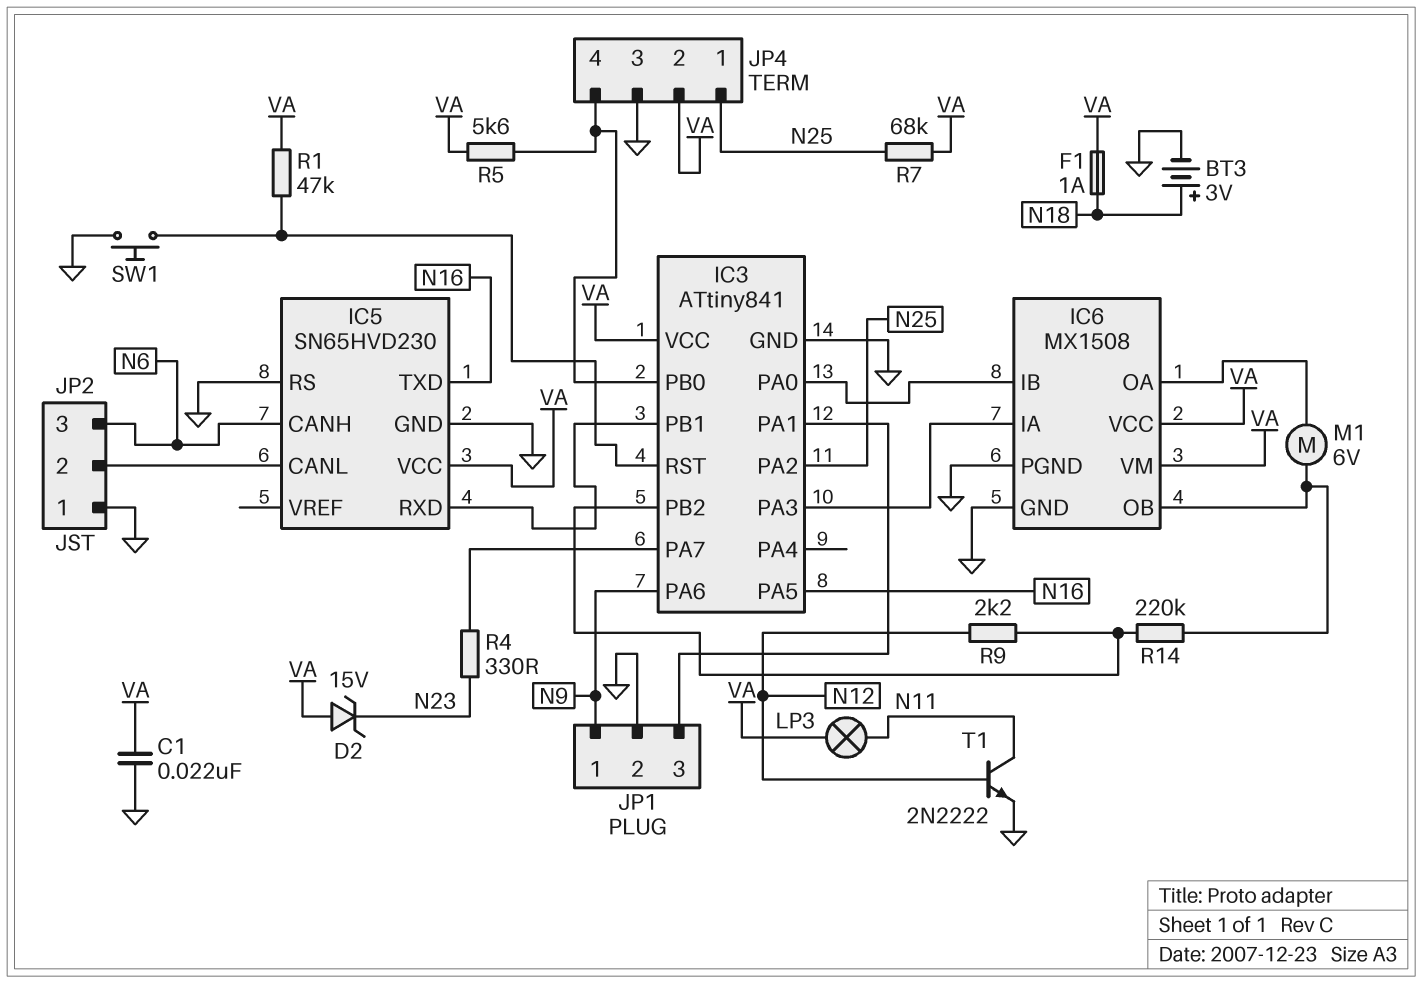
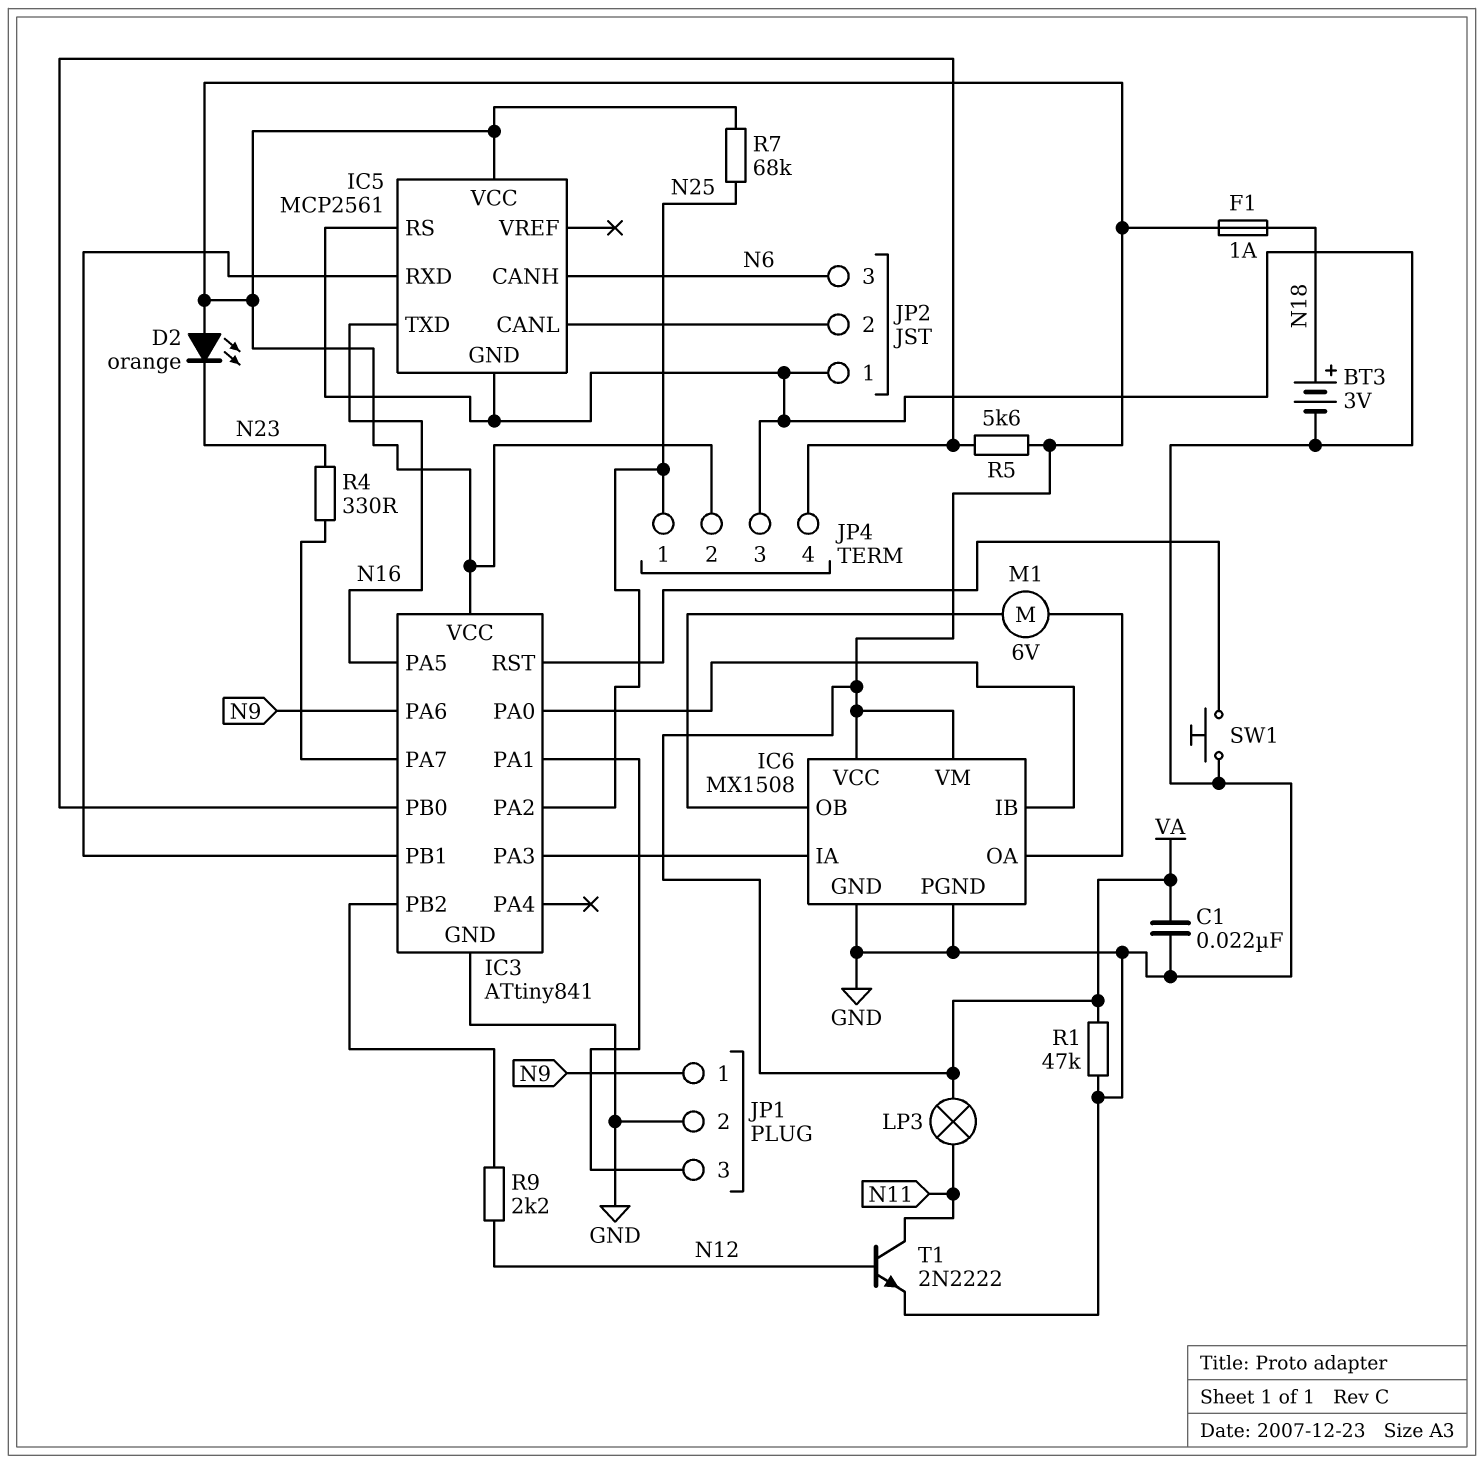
D2: zener 15V (A VA, K N23) -> LED orange (A VA, K N23)
IC5: SN65HVD230 -> MCP2561
R1: 47k (IC3/RST, VA) -> 47k (GND, VA)
R14: 220k (IC3/PB2, IC6/OB) -> none

